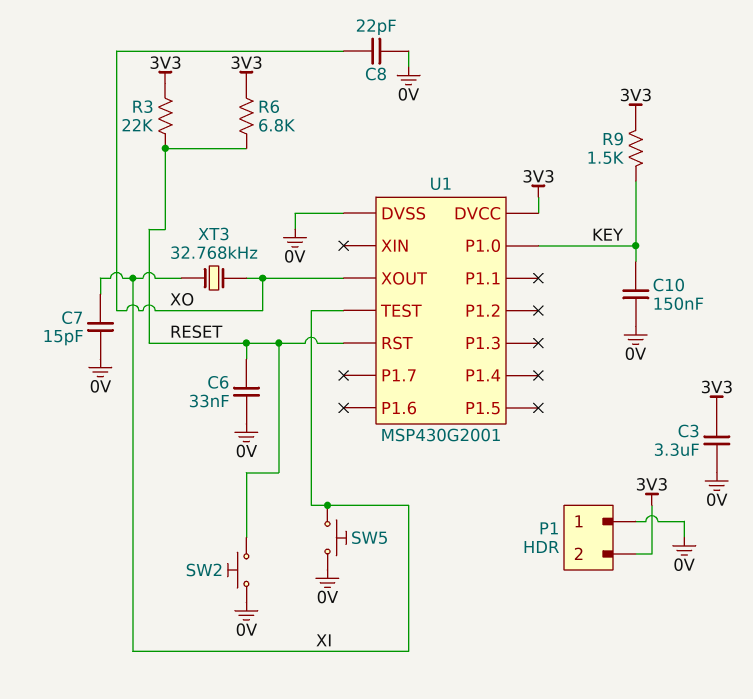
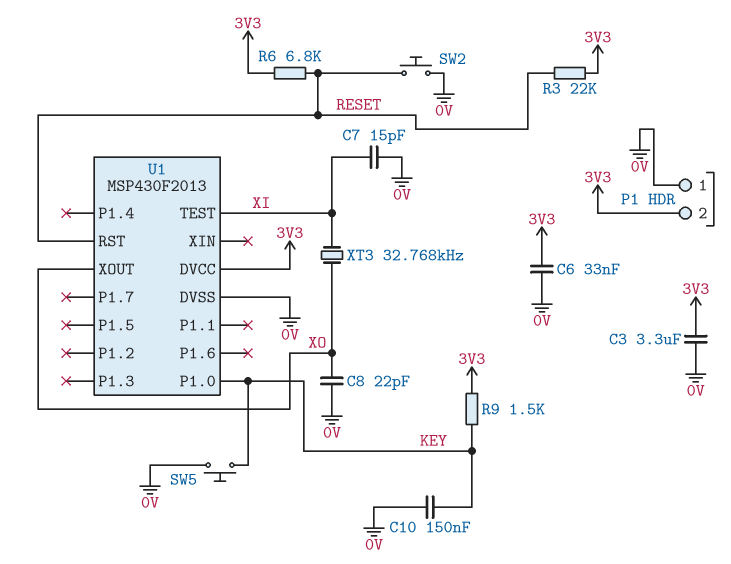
C6: 33nF (0V, RESET) -> 33nF (0V, 3V3)
SW5: button (0V, XI) -> button (0V, KEY)
U1: MSP430G2001 -> MSP430F2013

